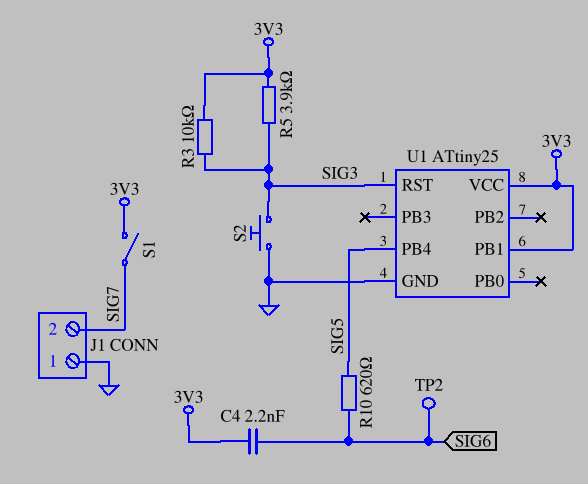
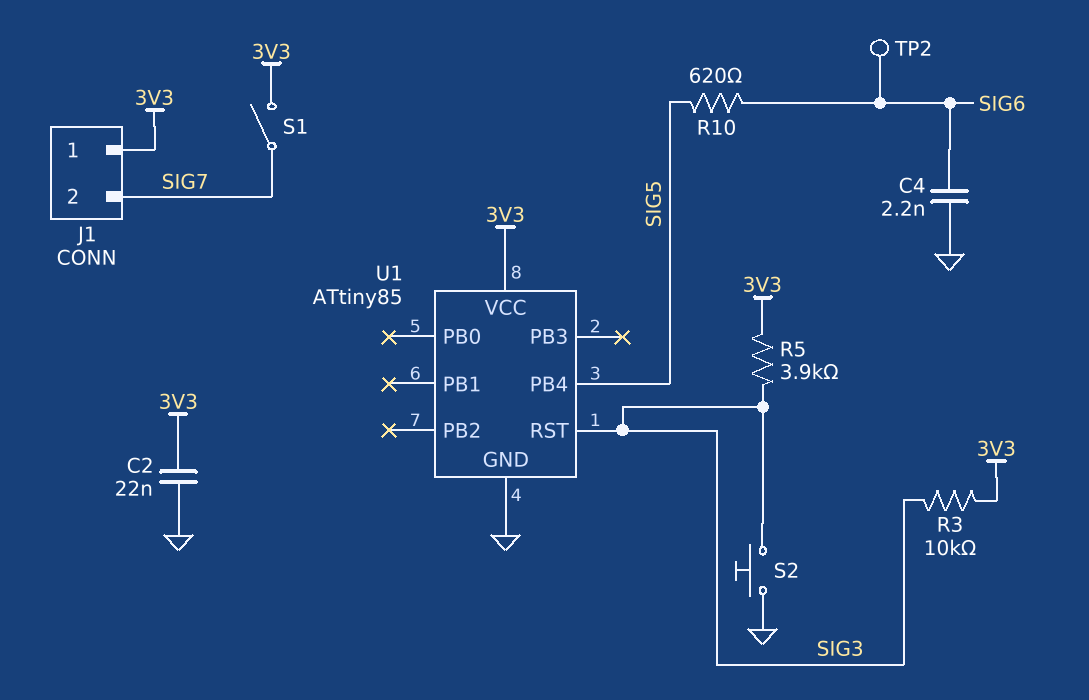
C2: none -> 22nF (3V3, GND)
C4: 2.2nF (3V3, SIG6) -> 2.2nF (GND, SIG6)
J1 pin 1: GND -> 3V3
U1: ATtiny25 -> ATtiny85
U1 pin PB1: 3V3 -> none

